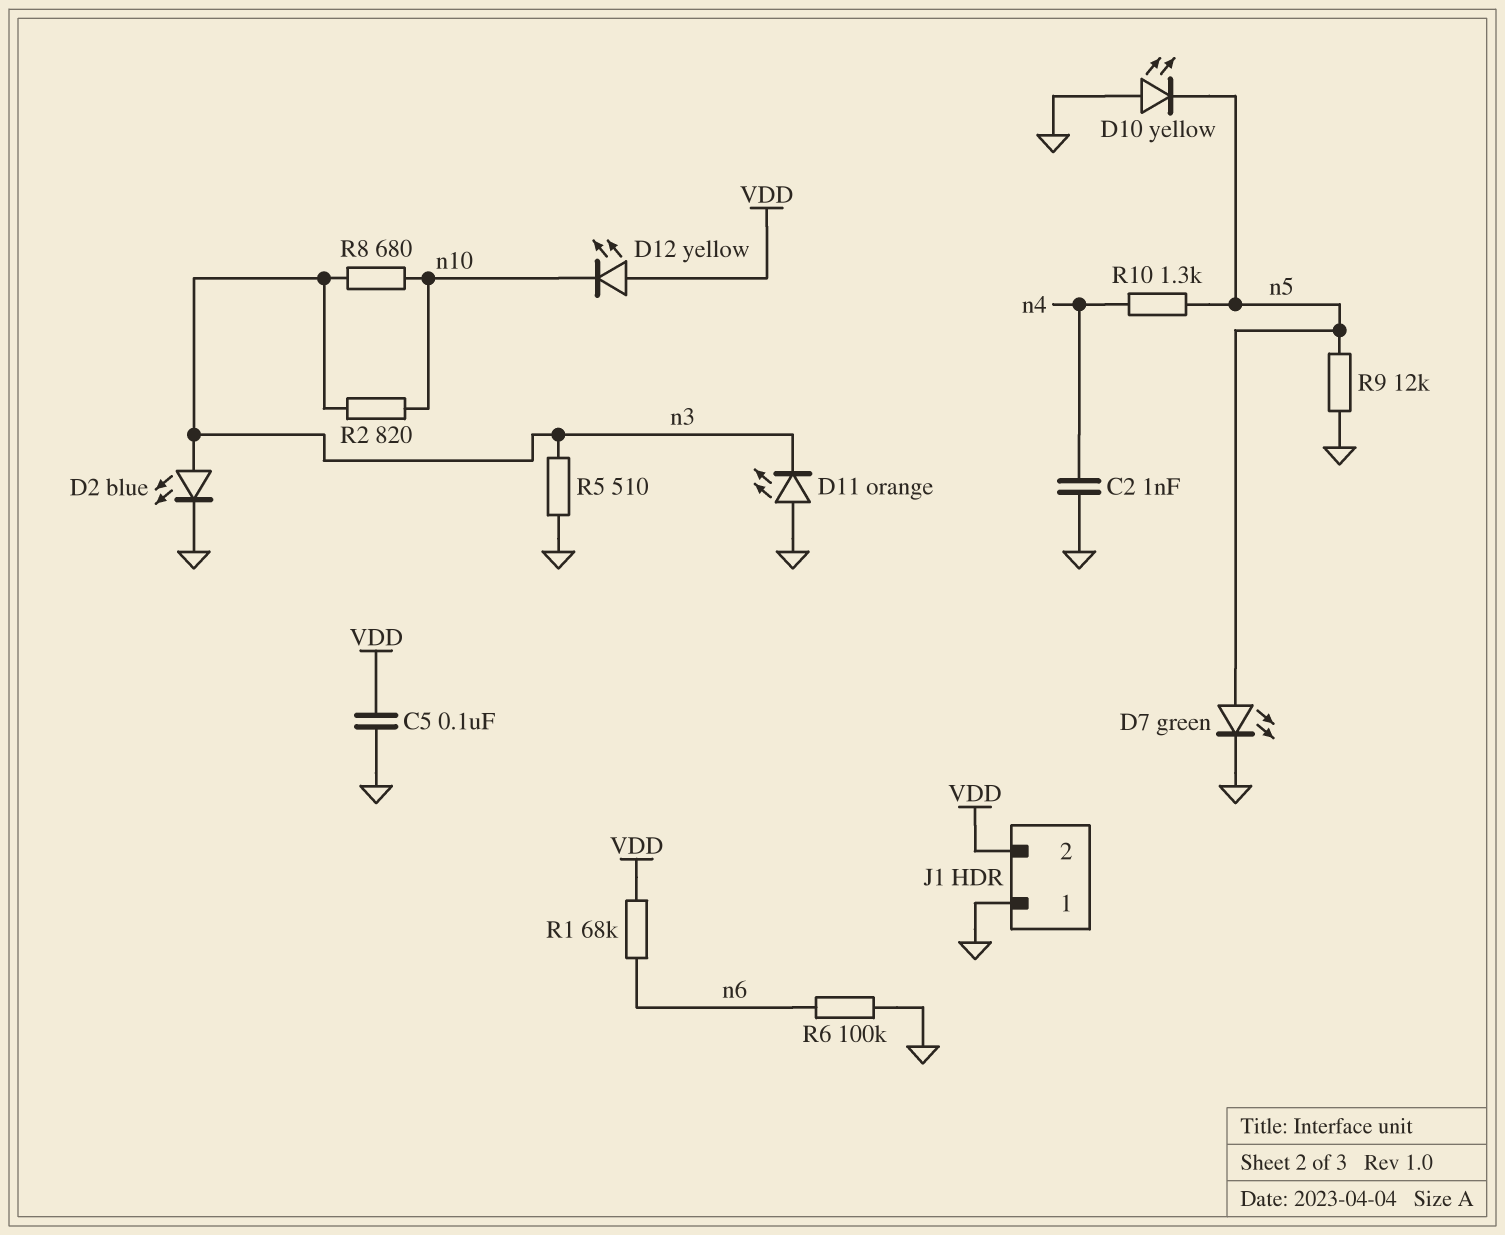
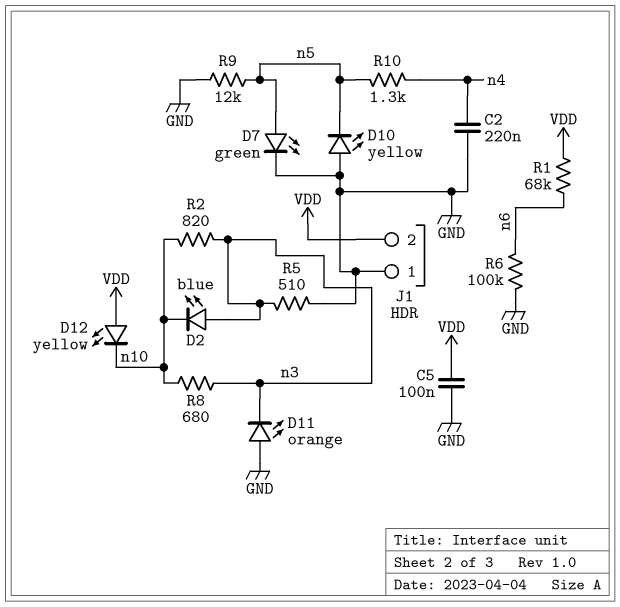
C2: 1nF (GND, n4) -> 220nF (GND, n4)
D2: LED blue (A n3, K GND) -> LED blue (A n3, K n10)

